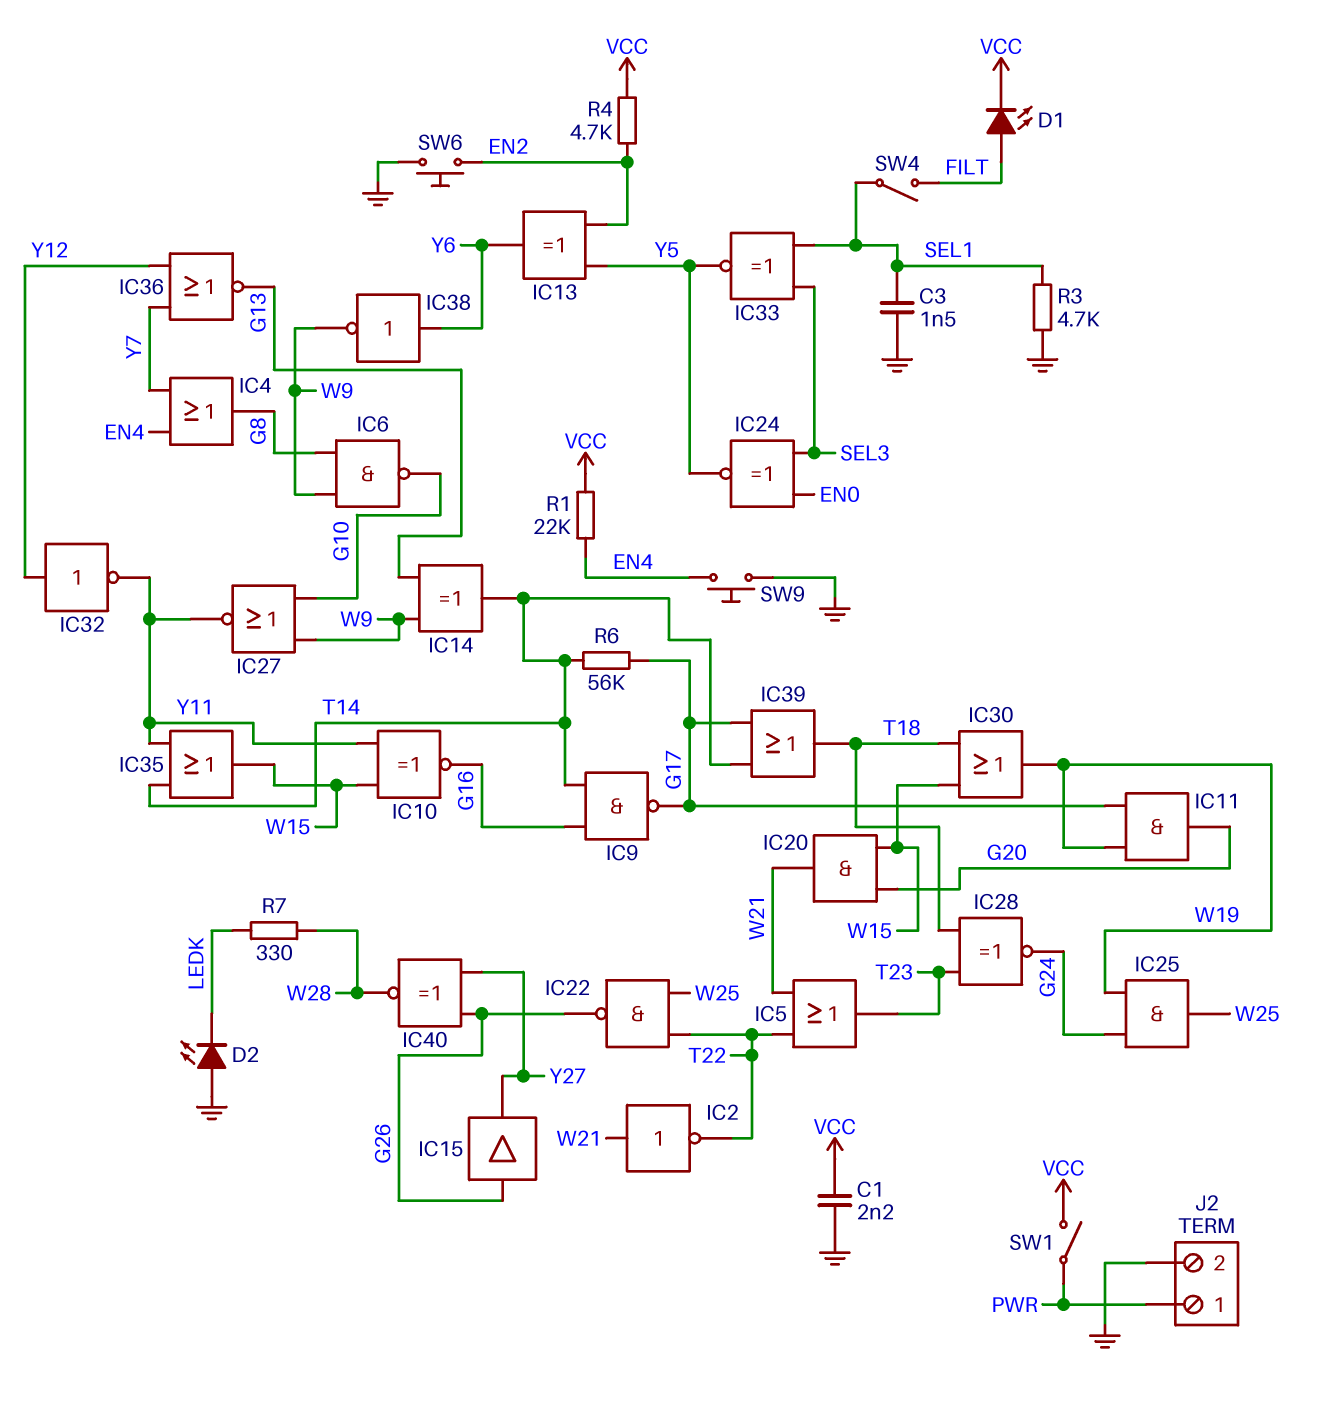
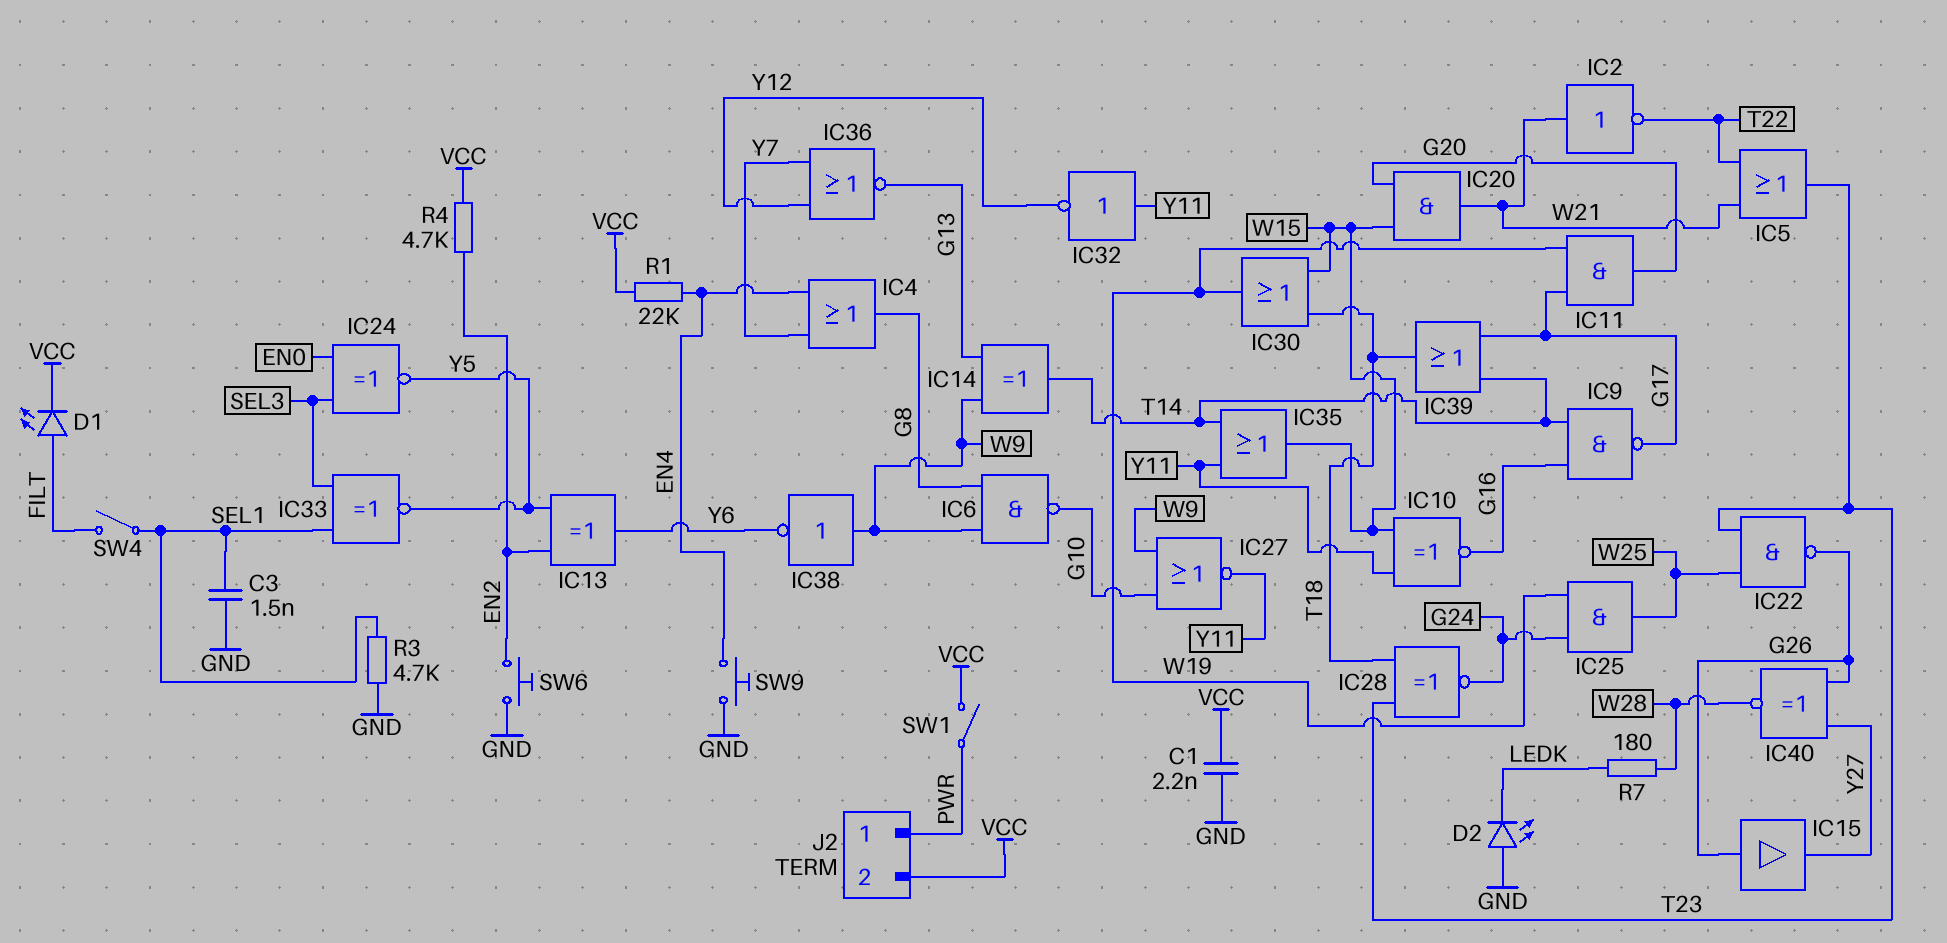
IC22: NAND (in T22, in W25, out G26) -> NAND (in T23, in W25, out G26)
IC32: NOT (in Y12, out Y11) -> NOT (in Y11, out Y12)
IC38: NOT (in Y6, out W9) -> NOT (in W9, out Y6)
J2 pin 2: GND -> VCC
R6: 56k (G17, T14) -> none
R7: 330 (LEDK, W28) -> 180 (LEDK, W28)

